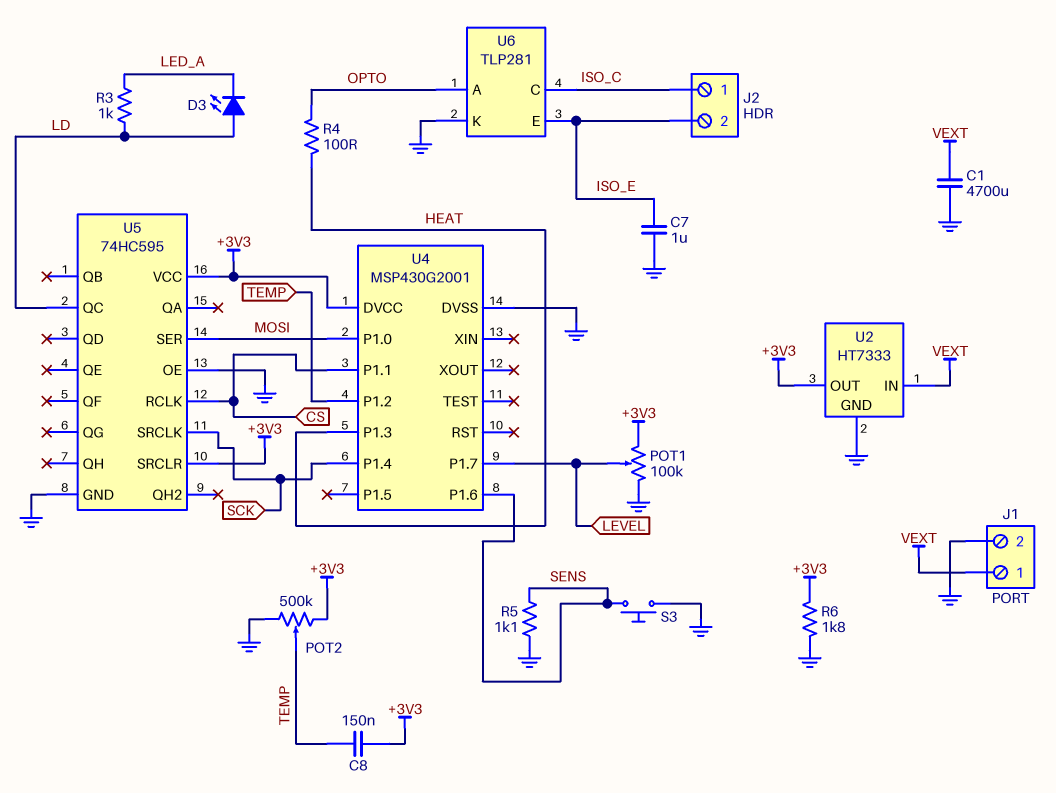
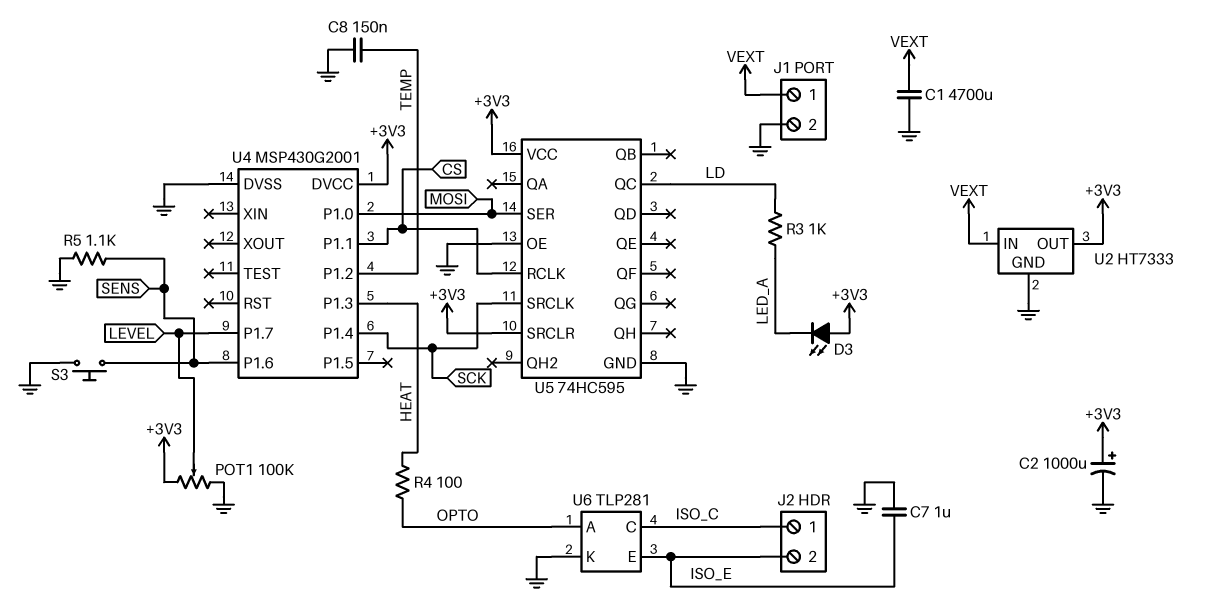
C2: none -> 1000uF (plus +3V3, minus GND)
C8: 150nF (+3V3, TEMP) -> 150nF (GND, TEMP)
D3: LED (A LD, K LED_A) -> LED (A +3V3, K LED_A)
POT2: 500k (+3V3, GND, wiper TEMP) -> none
R6: 1.8k (+3V3, GND) -> none

